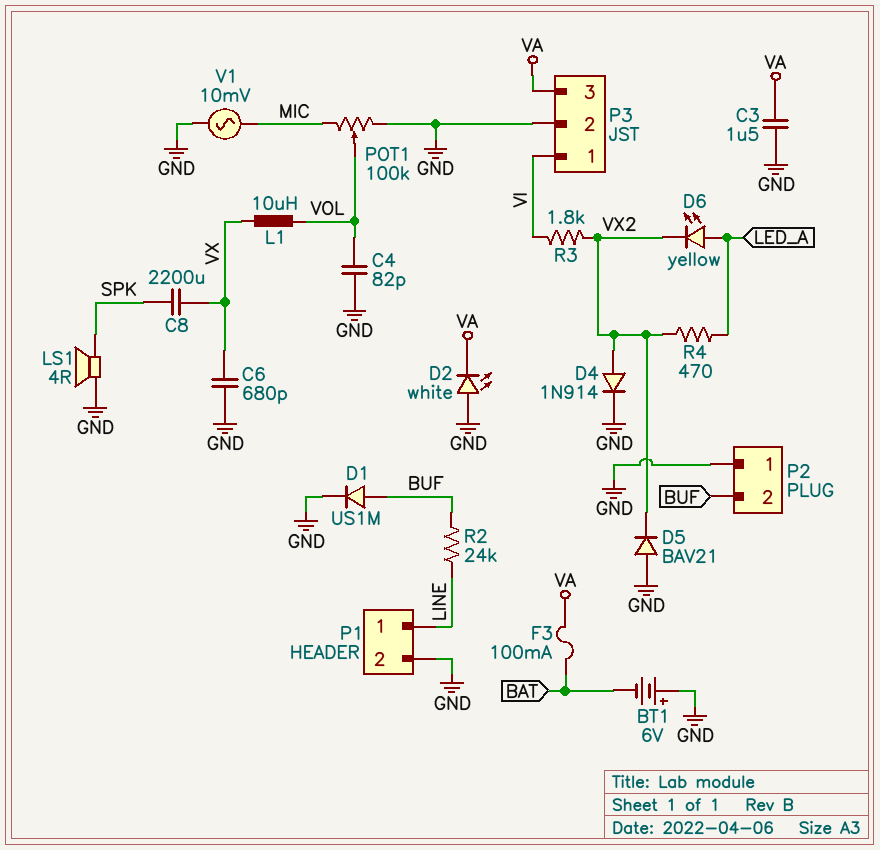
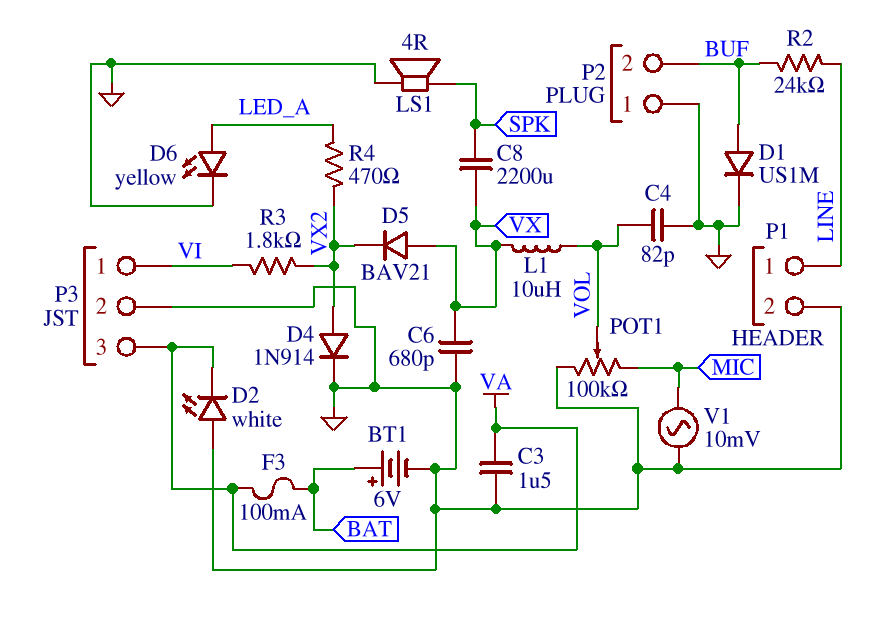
BT1: 6V (plus GND, minus BAT) -> 6V (plus BAT, minus GND)
D5: diode BAV21 (A GND, K VX2) -> diode BAV21 (A VX, K VX2)
D6: LED yellow (A LED_A, K VX2) -> LED yellow (A LED_A, K GND)

